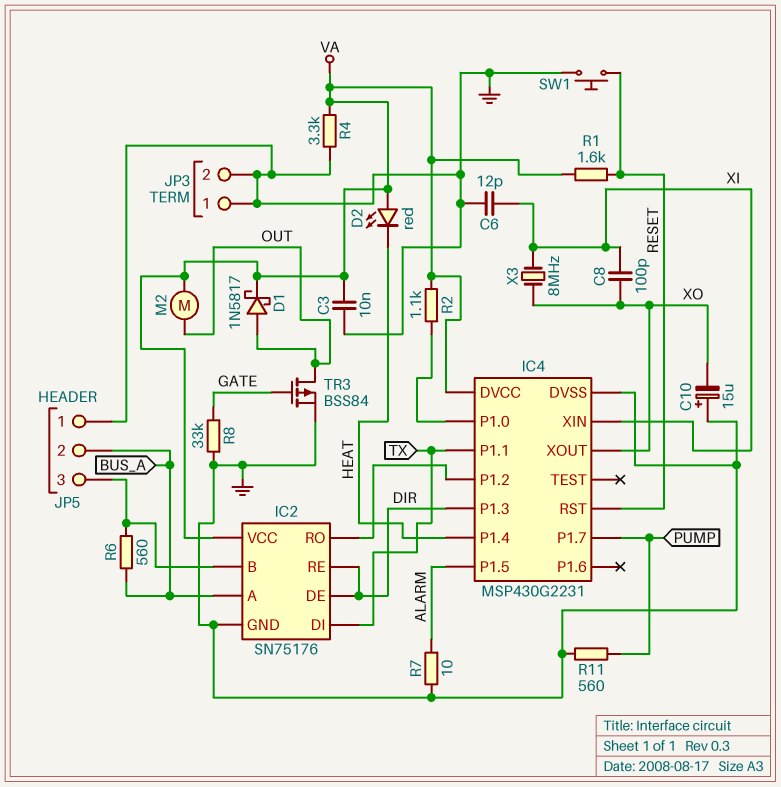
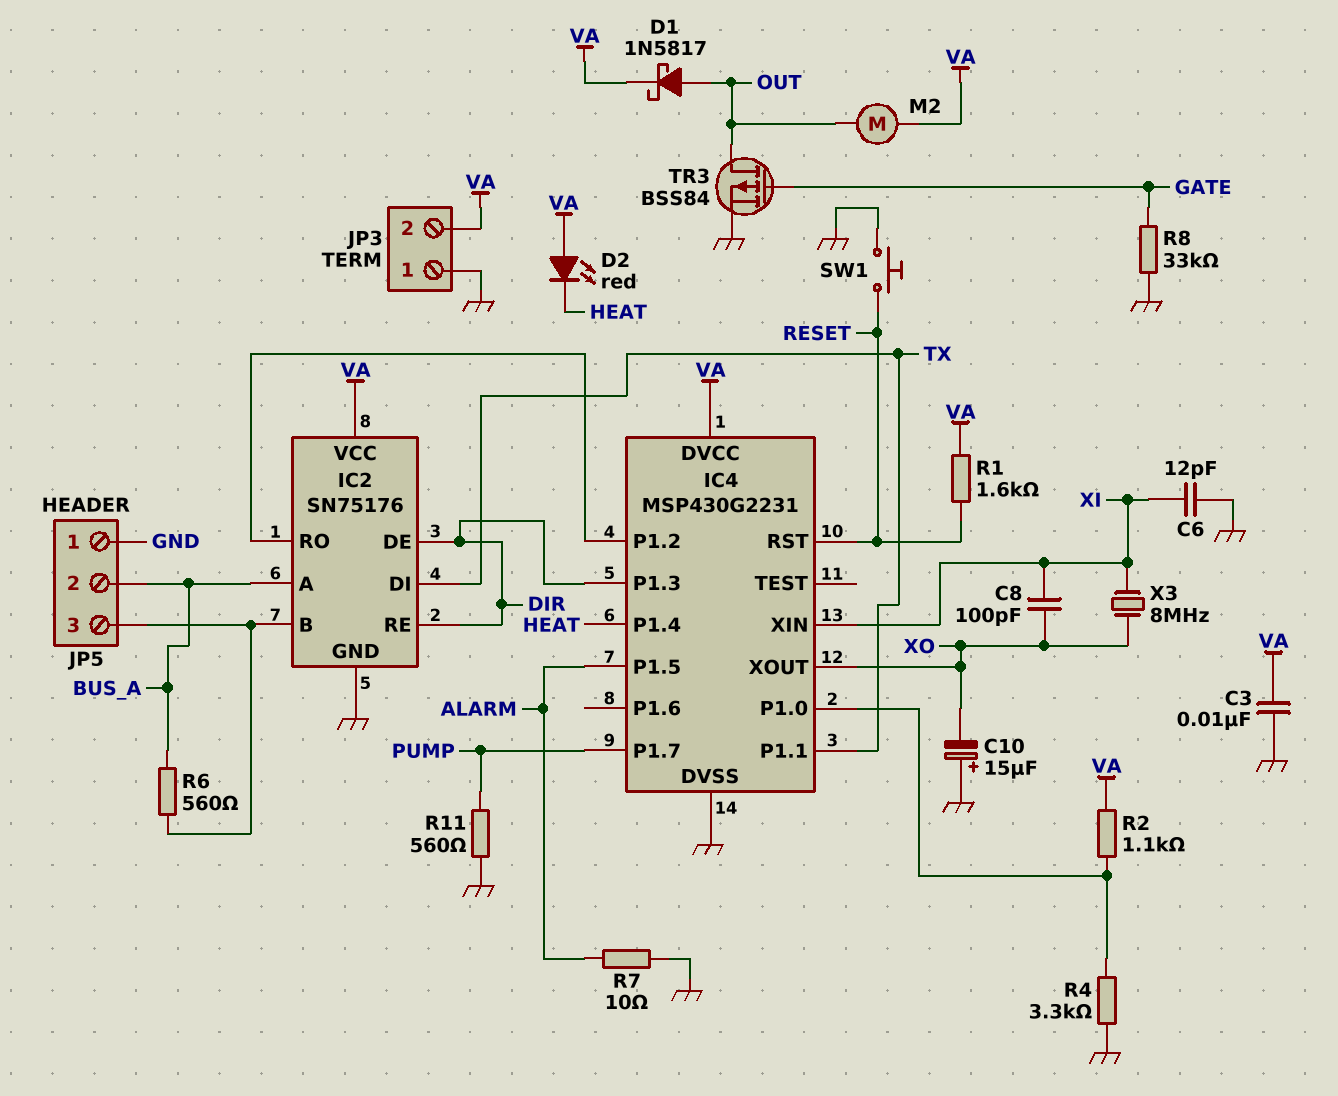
JP3 pin 2: GND -> VA
R4: 3.3k (GND, VA) -> 3.3k (GND, IC4/P1.0)

